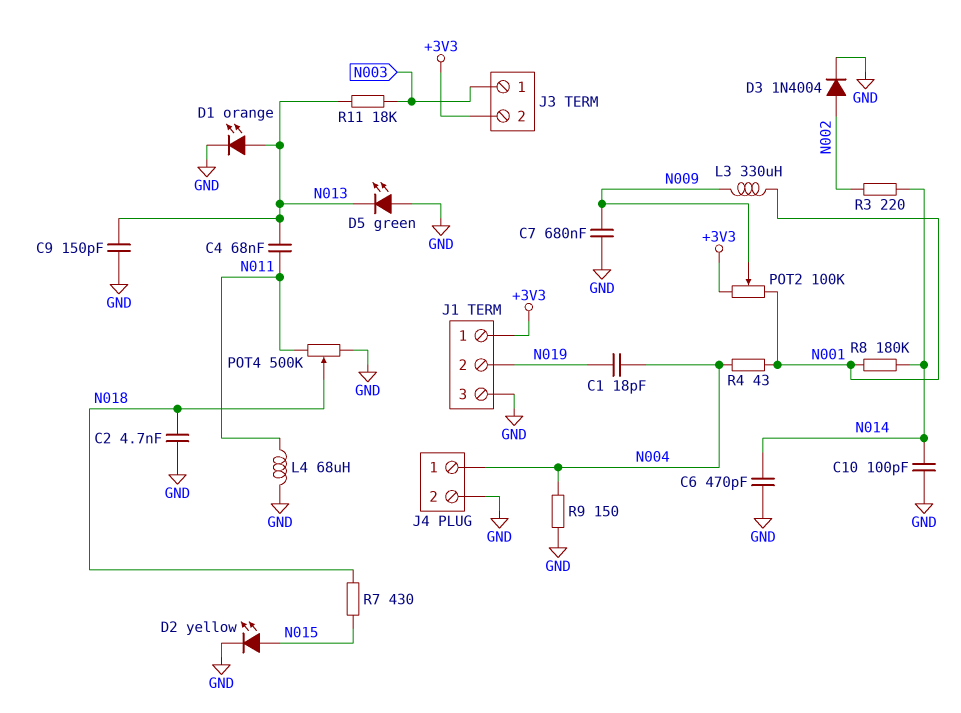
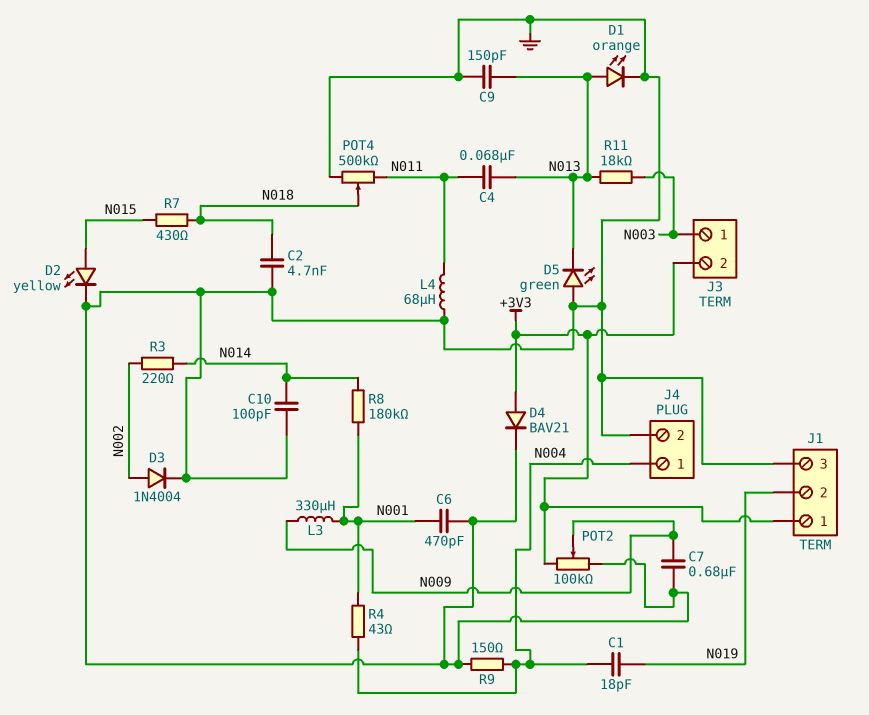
C6: 470pF (GND, N014) -> 470pF (GND, N001)
D4: none -> diode BAV21 (A +3V3, K GND)
POT2: 100k (+3V3, N001, wiper N009) -> 100k (+3V3, GND, wiper N009)

